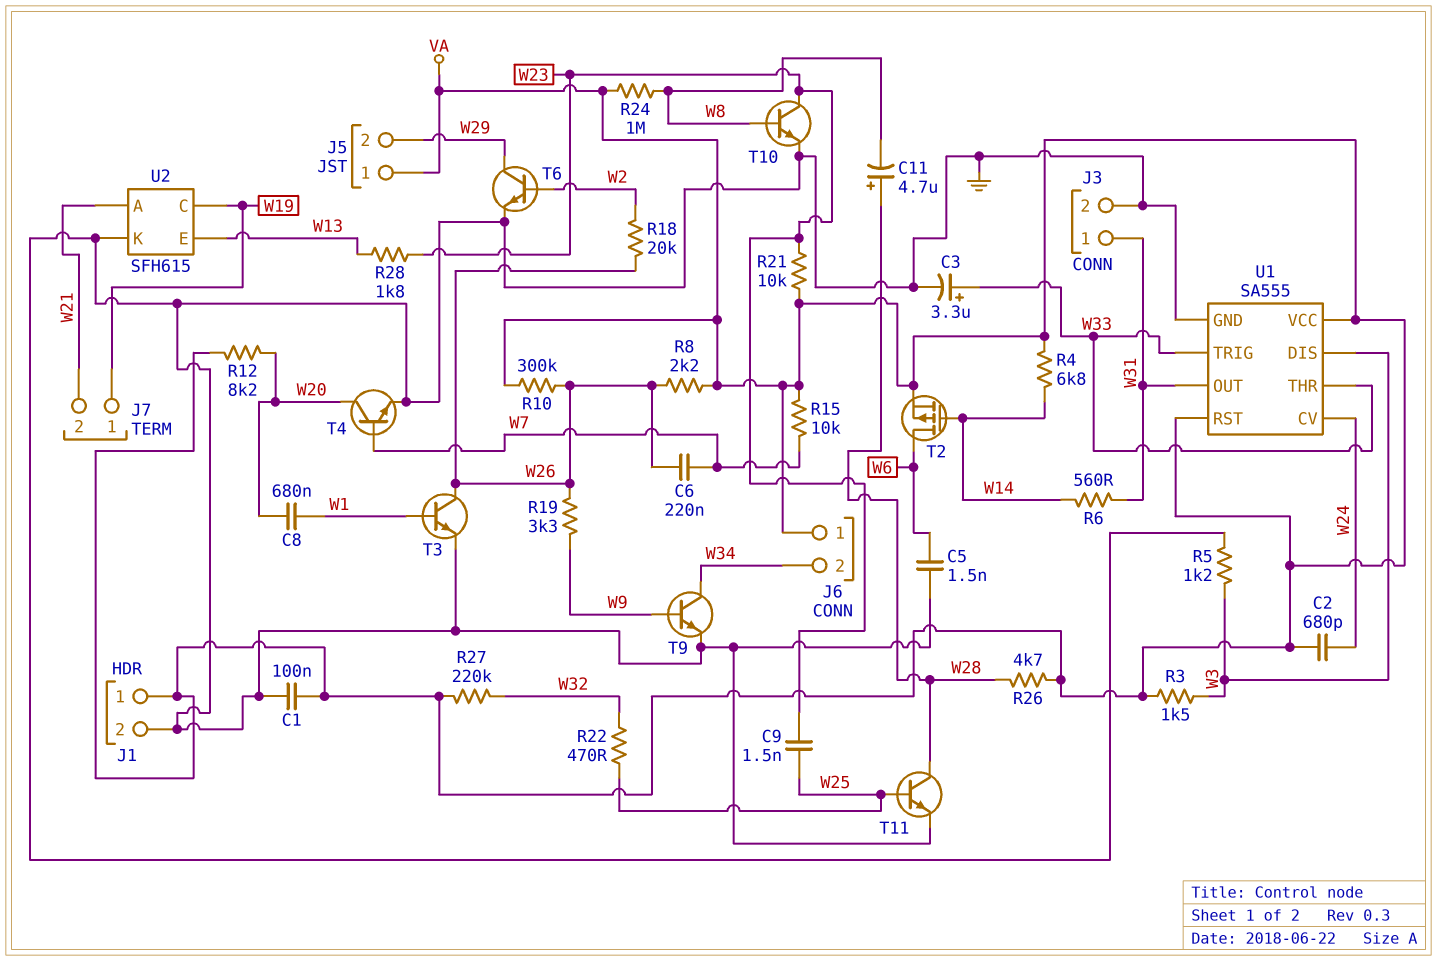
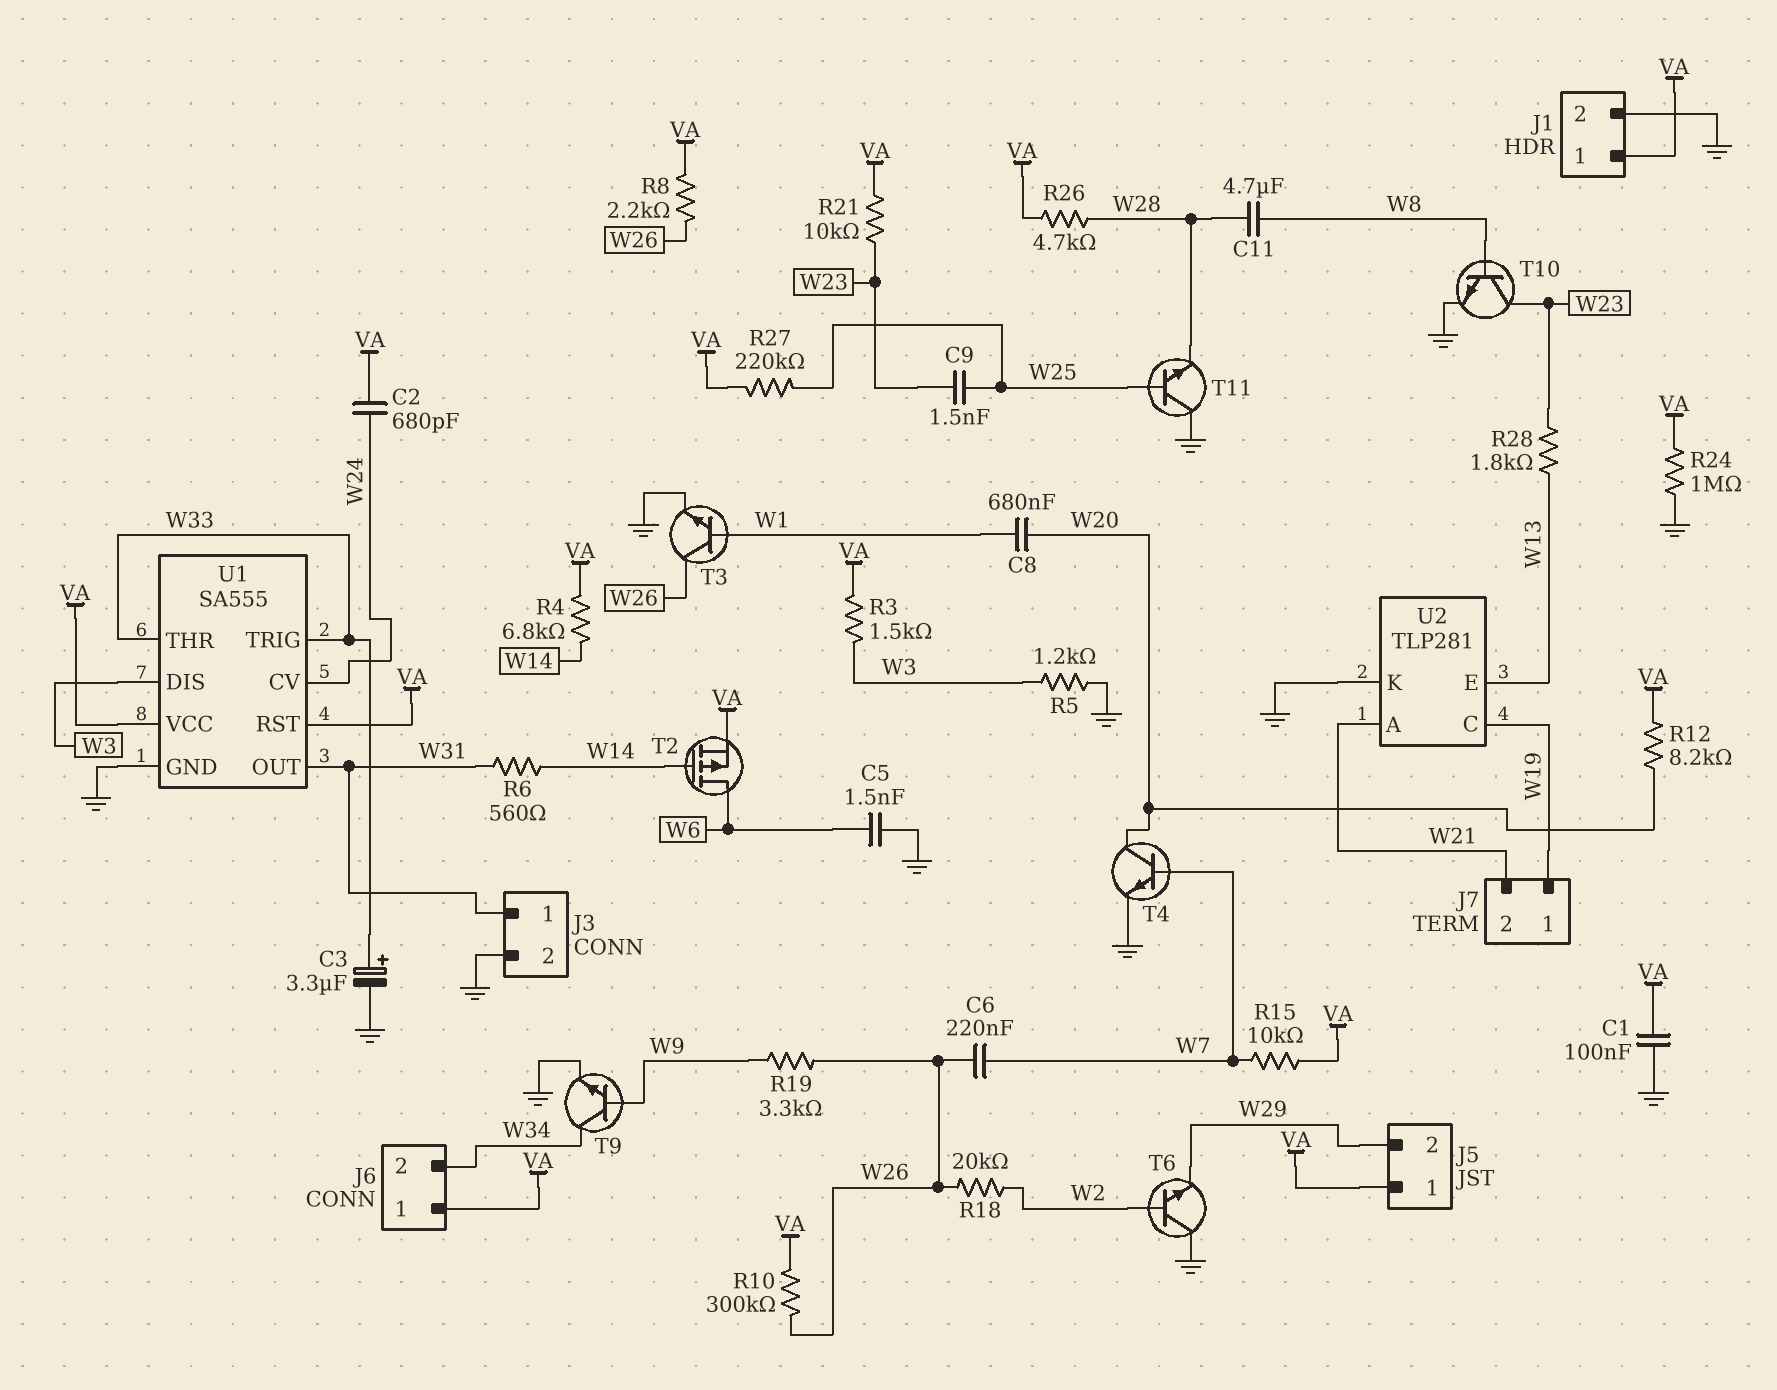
C11: 4.7uF (plus W28, minus W8) -> 4.7uF (W8, W28)
R22: 470 (W25, W32) -> none
R24: 1M (VA, W8) -> 1M (GND, VA)
R27: 220k (VA, W32) -> 220k (VA, W25)
T6: NPN (B W2, C W29, E GND) -> NPN (B W2, C GND, E W29)
T11: NPN (B W25, C W28, E GND) -> NPN (B W25, C GND, E W28)
U2: SFH615 -> TLP281

